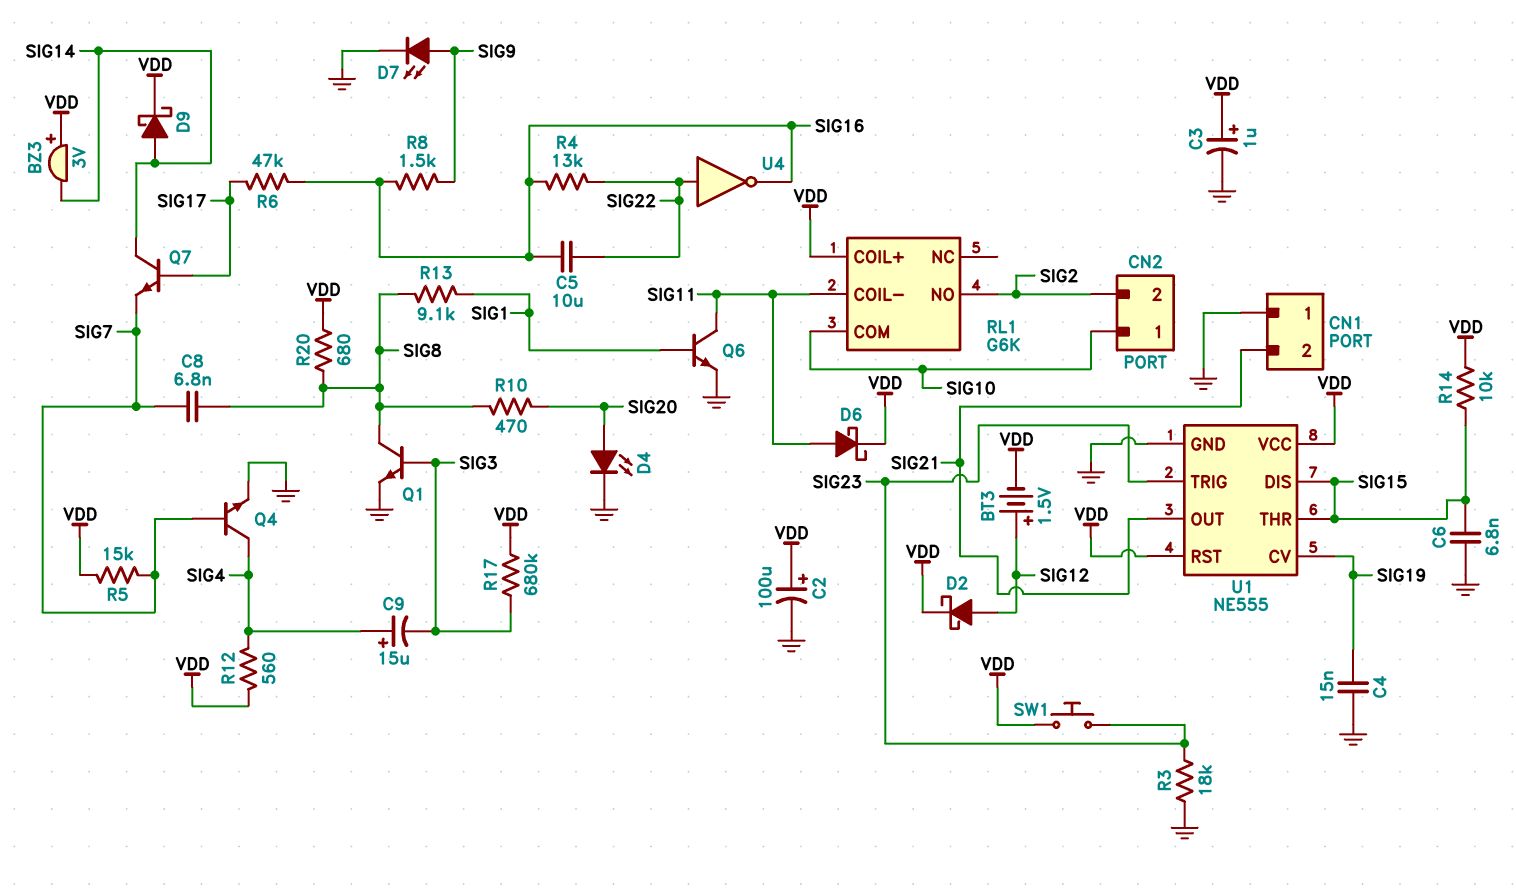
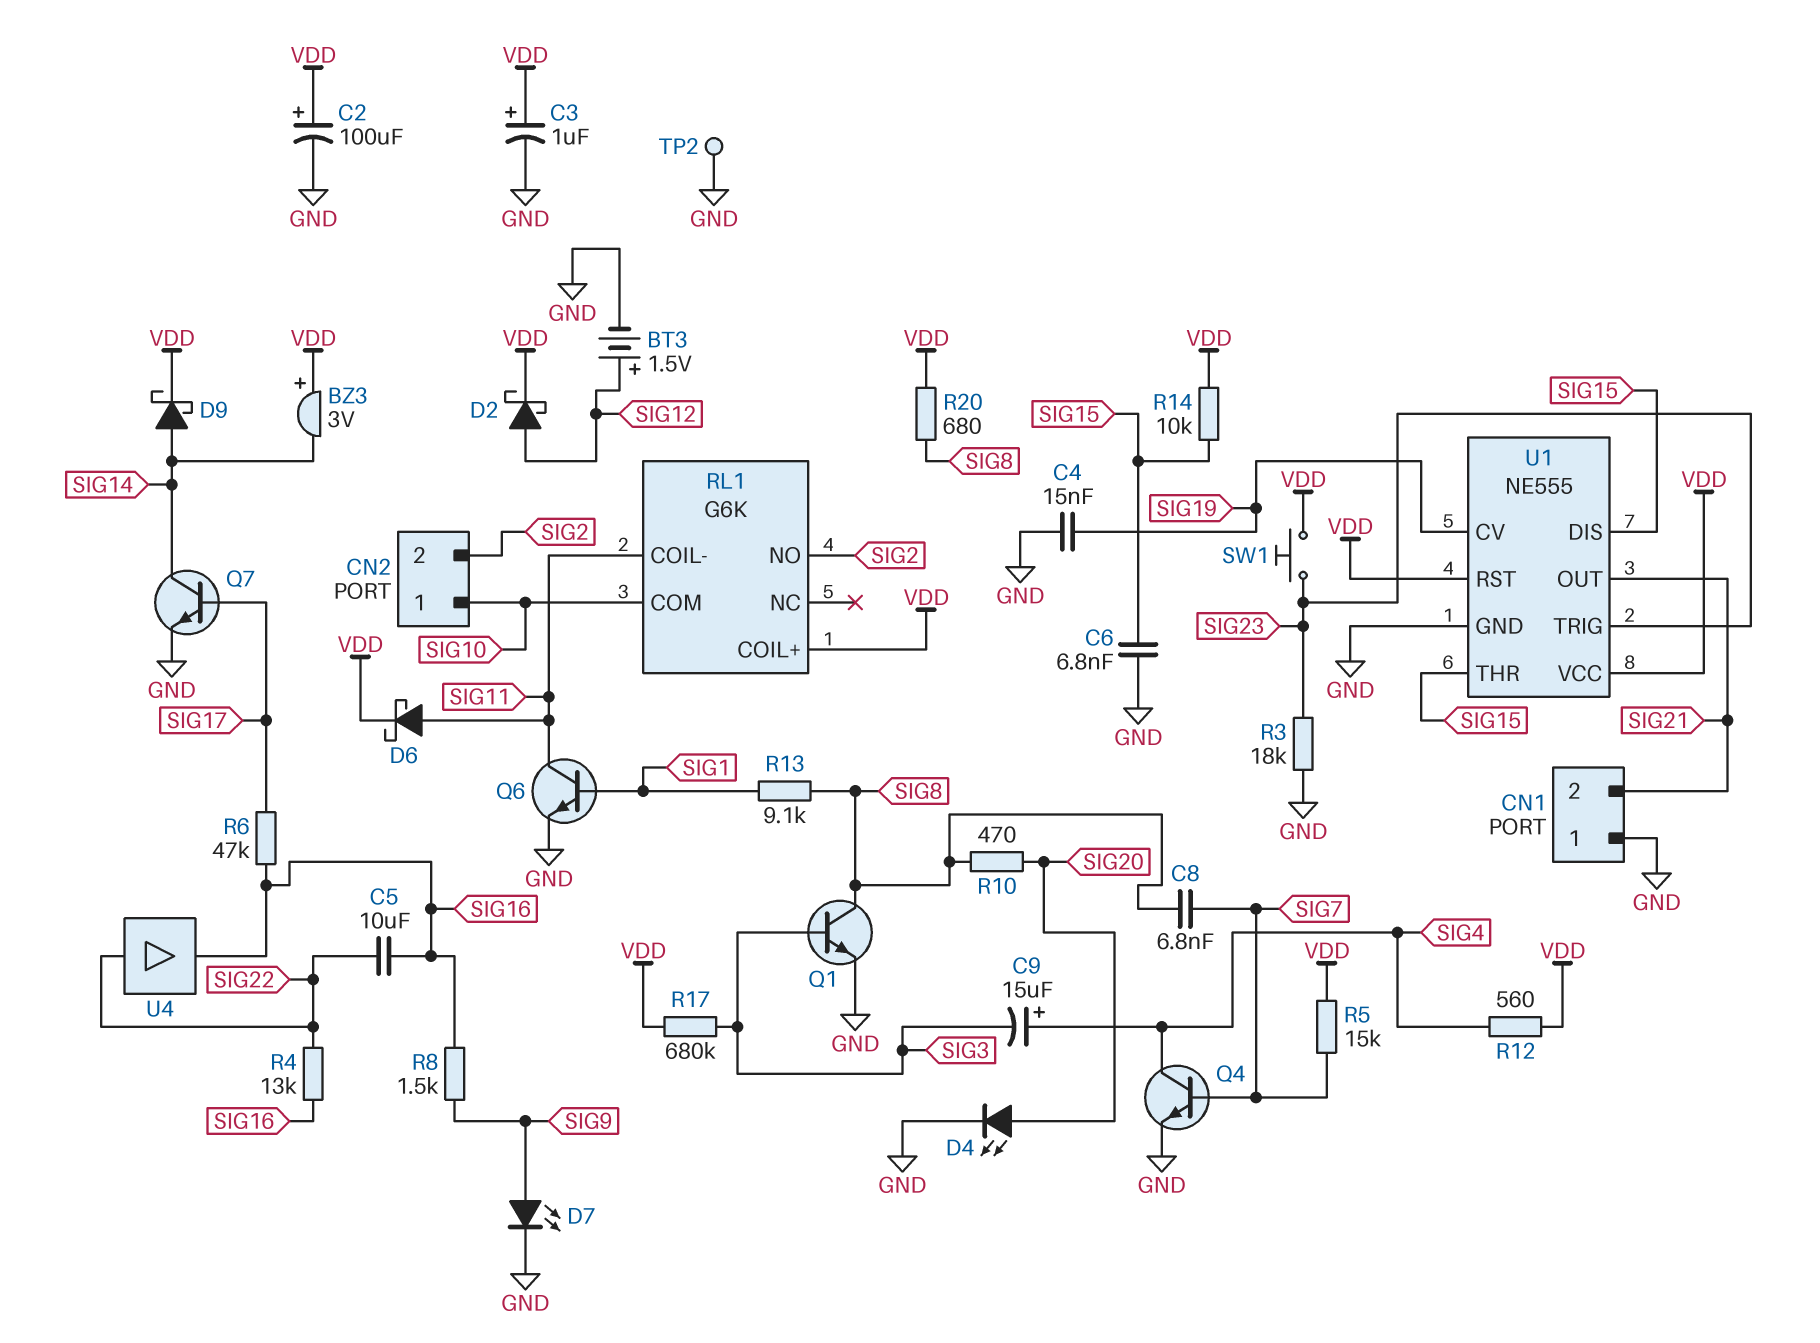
BT3: 1.5V (plus SIG12, minus VDD) -> 1.5V (plus SIG12, minus GND)
Q7: NPN (B SIG17, C SIG14, E SIG7) -> NPN (B SIG17, C SIG14, E GND)
TP2: none -> test point (GND)
U4: NOT (in SIG22, out SIG16) -> buffer (in SIG22, out SIG16)

